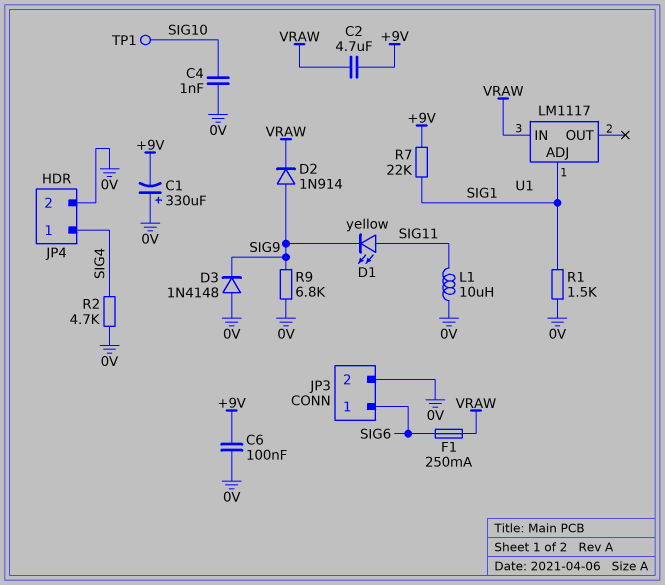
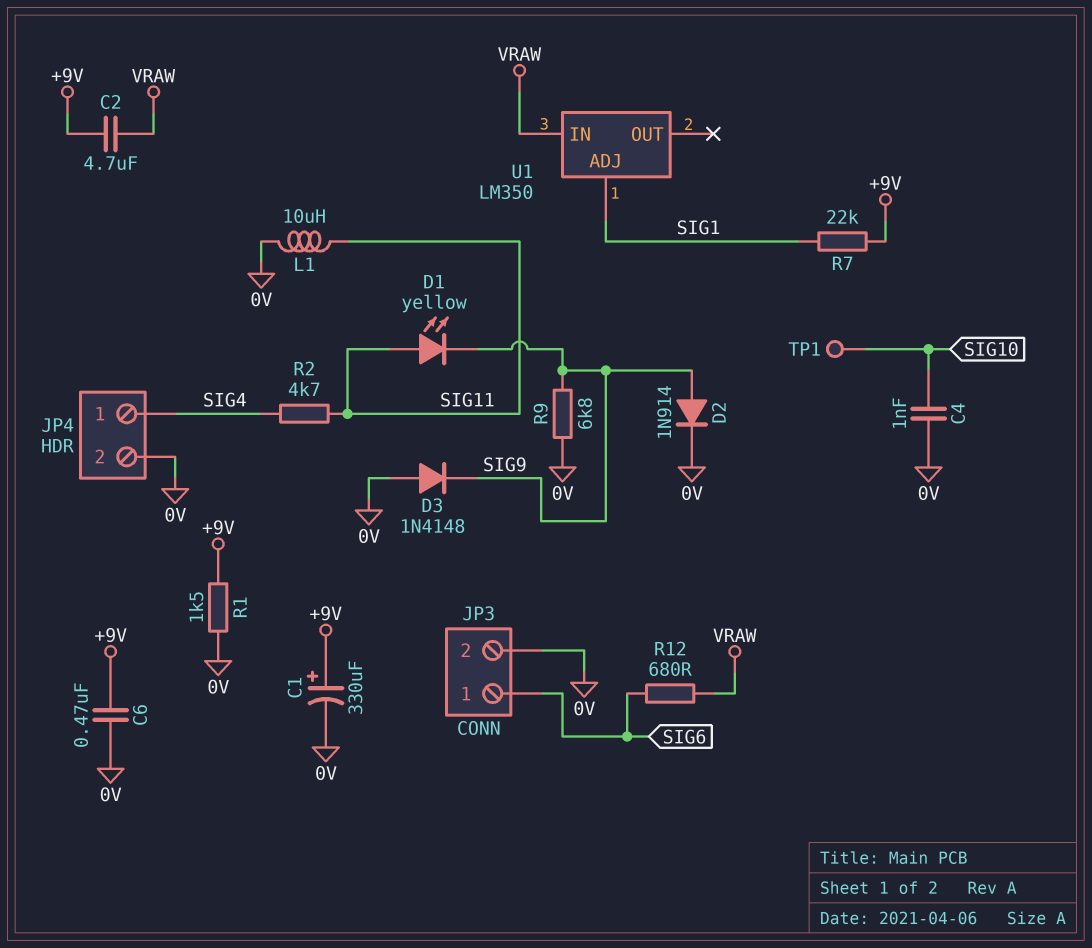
C1: 330uF (plus 0V, minus +9V) -> 330uF (plus +9V, minus 0V)
C6: 100nF (+9V, 0V) -> 470nF (+9V, 0V)
D2: diode 1N914 (A SIG9, K VRAW) -> diode 1N914 (A SIG9, K 0V)
F1: 250mA (SIG6, VRAW) -> none
R1: 1.5k (0V, SIG1) -> 1.5k (+9V, 0V)
R2: 4.7k (0V, SIG4) -> 4.7k (SIG4, SIG11)
R12: none -> 680 (SIG6, VRAW)
U1: LM1117 -> LM350

